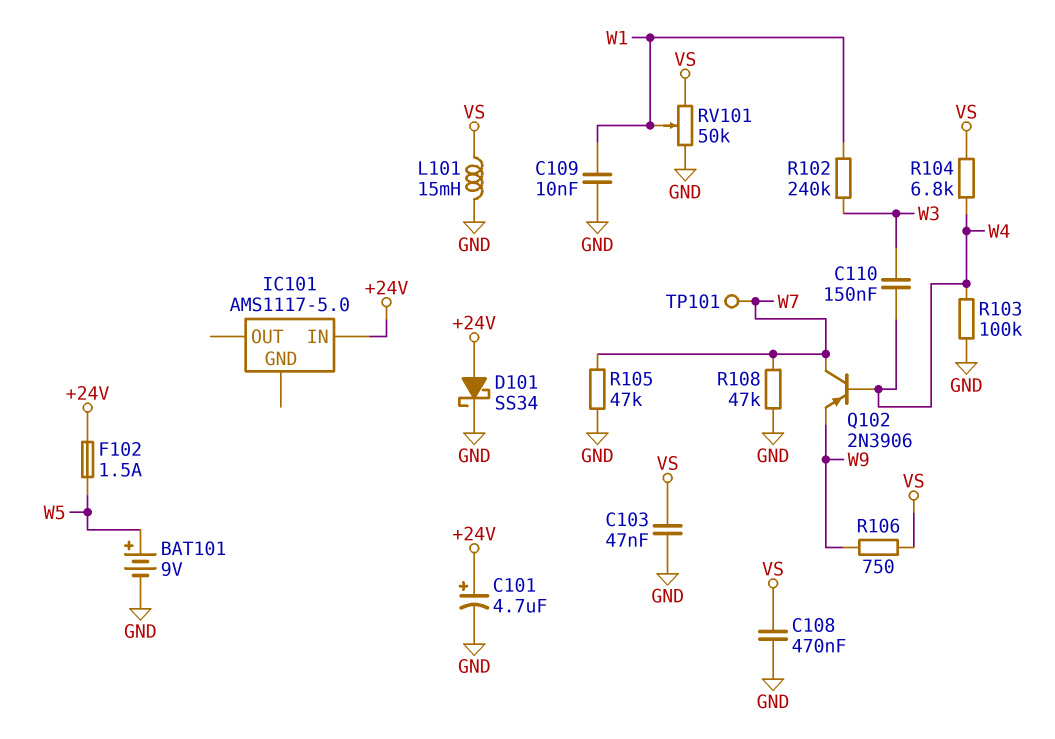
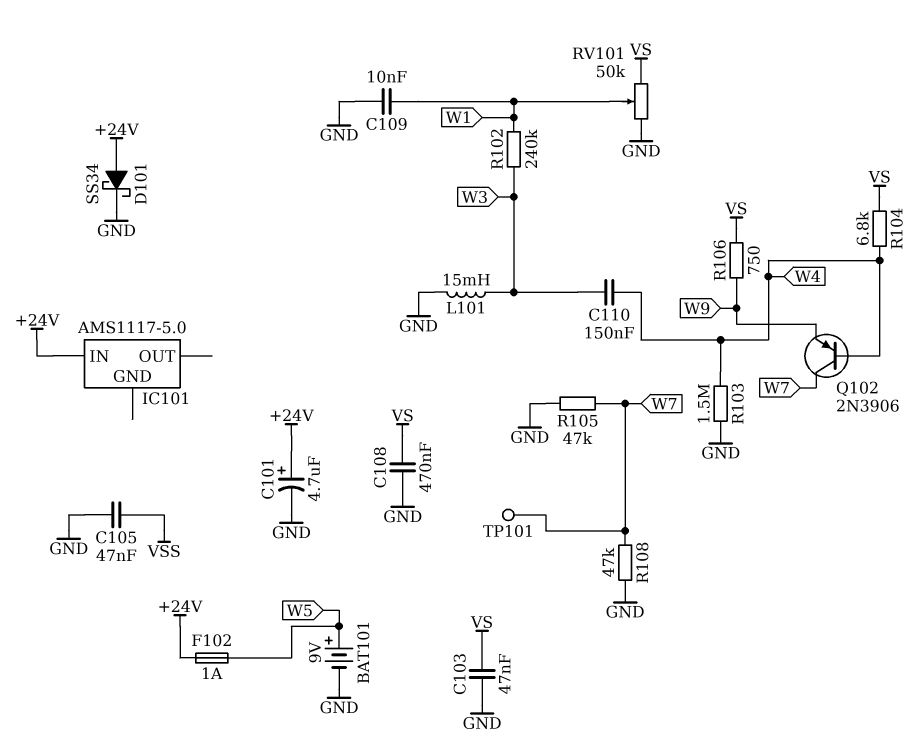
C105: none -> 47nF (GND, VSS)
F102: 1.5A (+24V, W5) -> 1A (+24V, W5)
L101: 15mH (GND, VS) -> 15mH (GND, W3)
R103: 100k (GND, W4) -> 1.5M (GND, W4)

